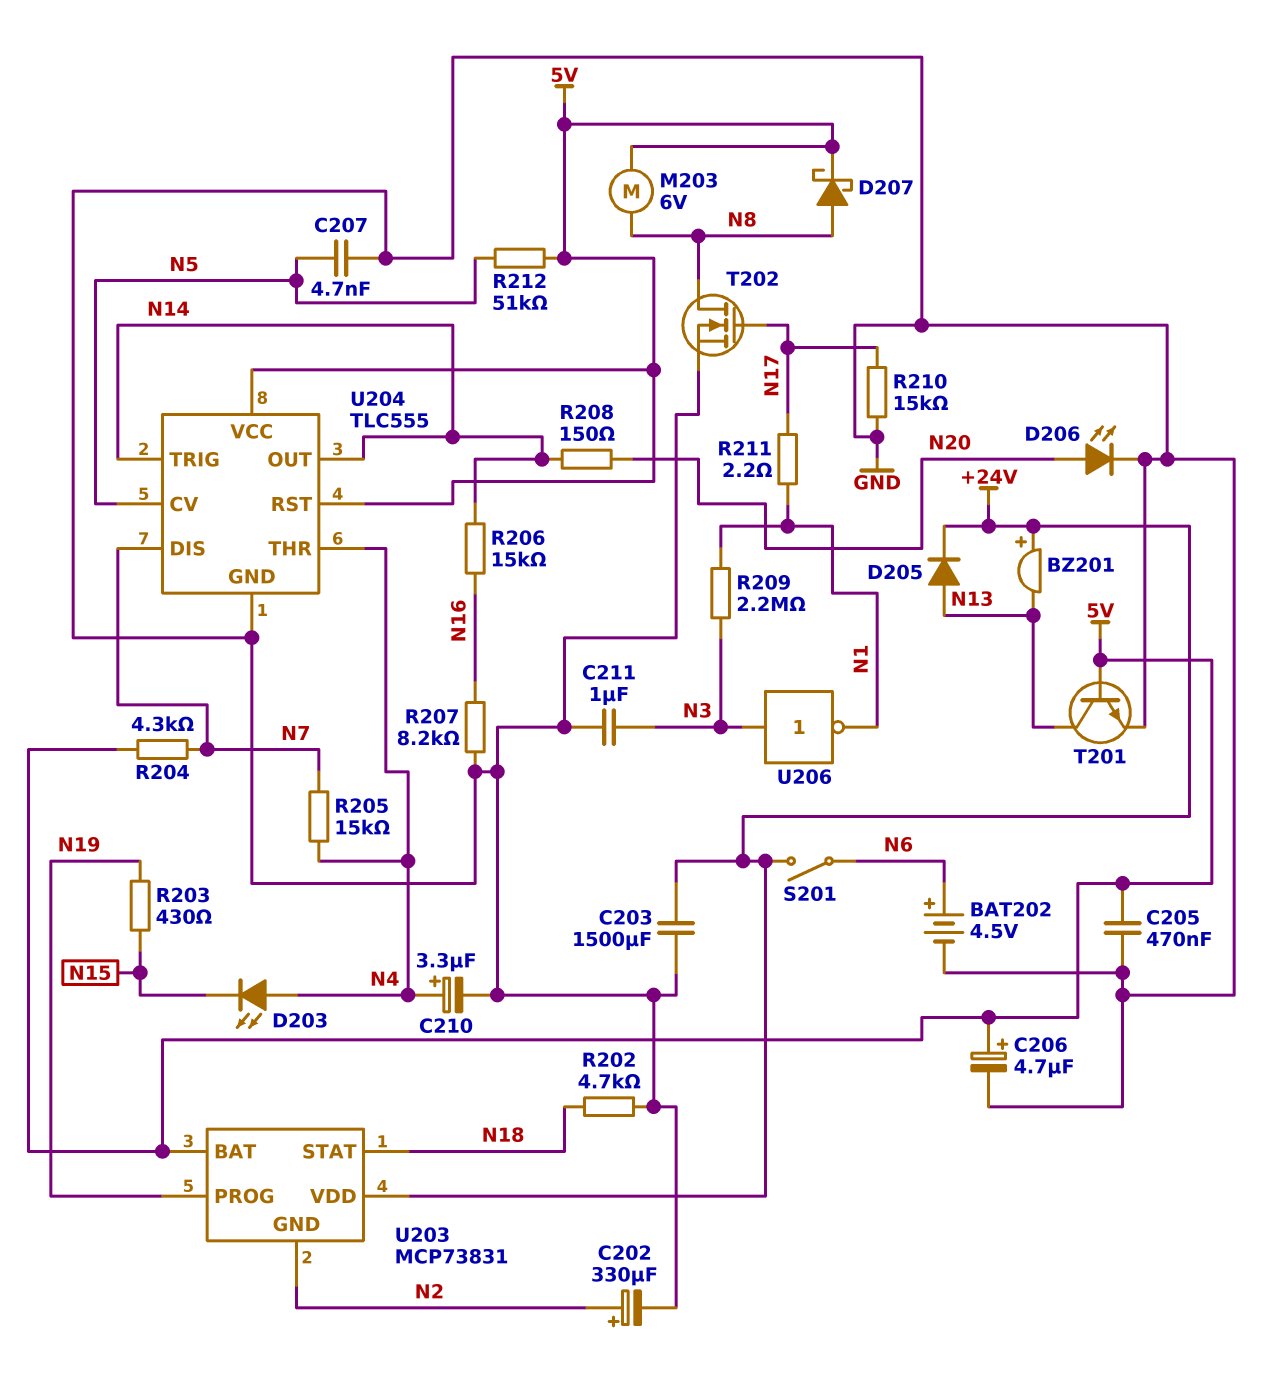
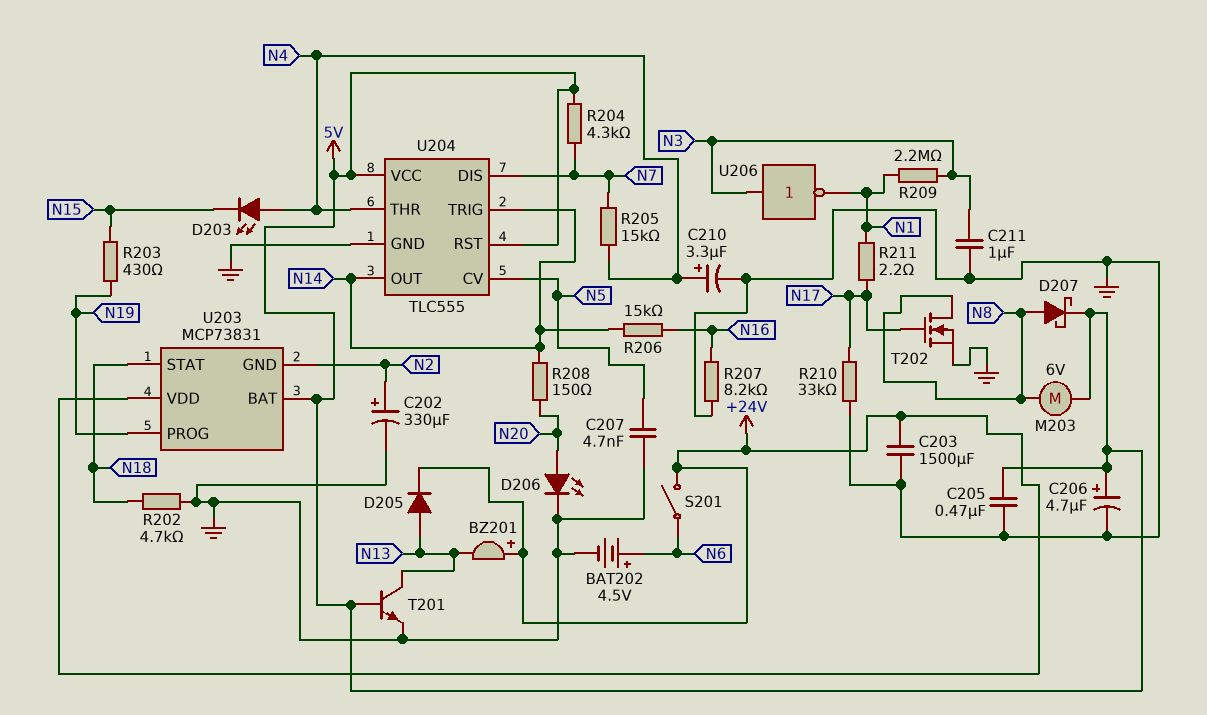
R210: 15k (GND, N17) -> 33k (GND, N17)
R212: 51k (5V, N5) -> none

